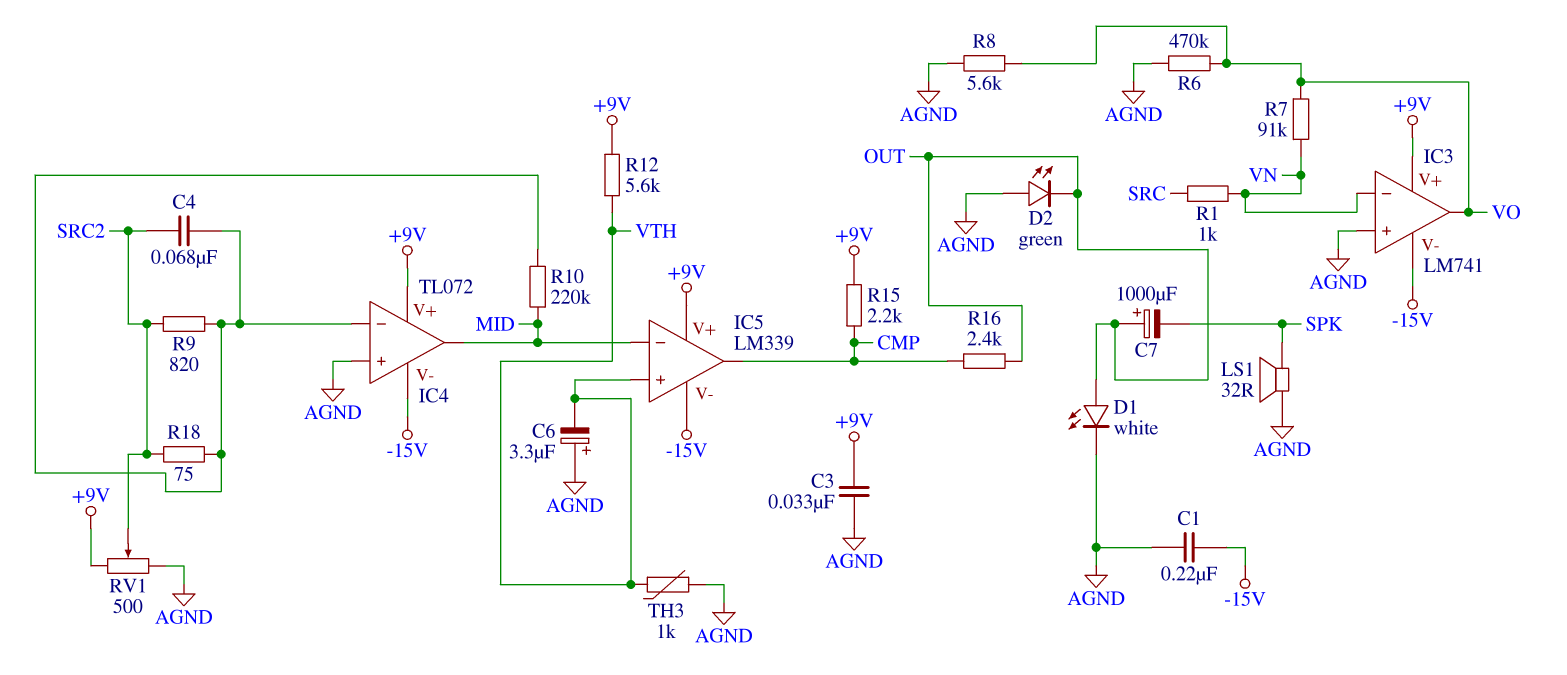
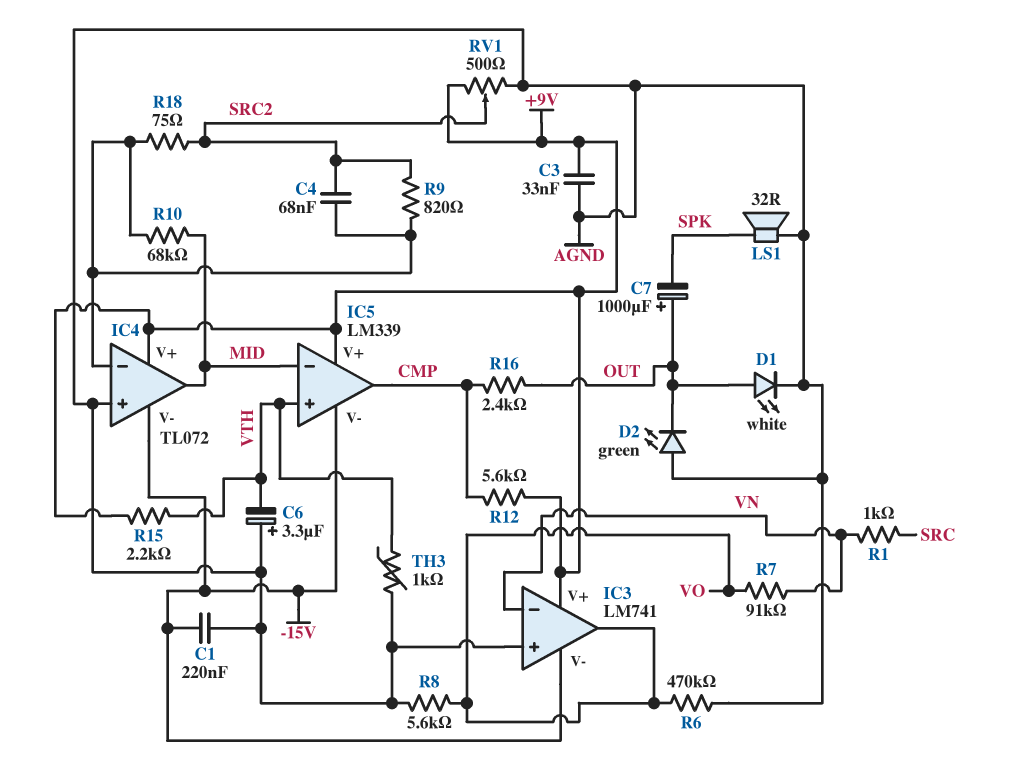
R10: 220k (IC4/in-, MID) -> 68k (IC4/in-, MID)
R12: 5.6k (+9V, VTH) -> 5.6k (+9V, CMP)
R15: 2.2k (+9V, CMP) -> 2.2k (+9V, VTH)

